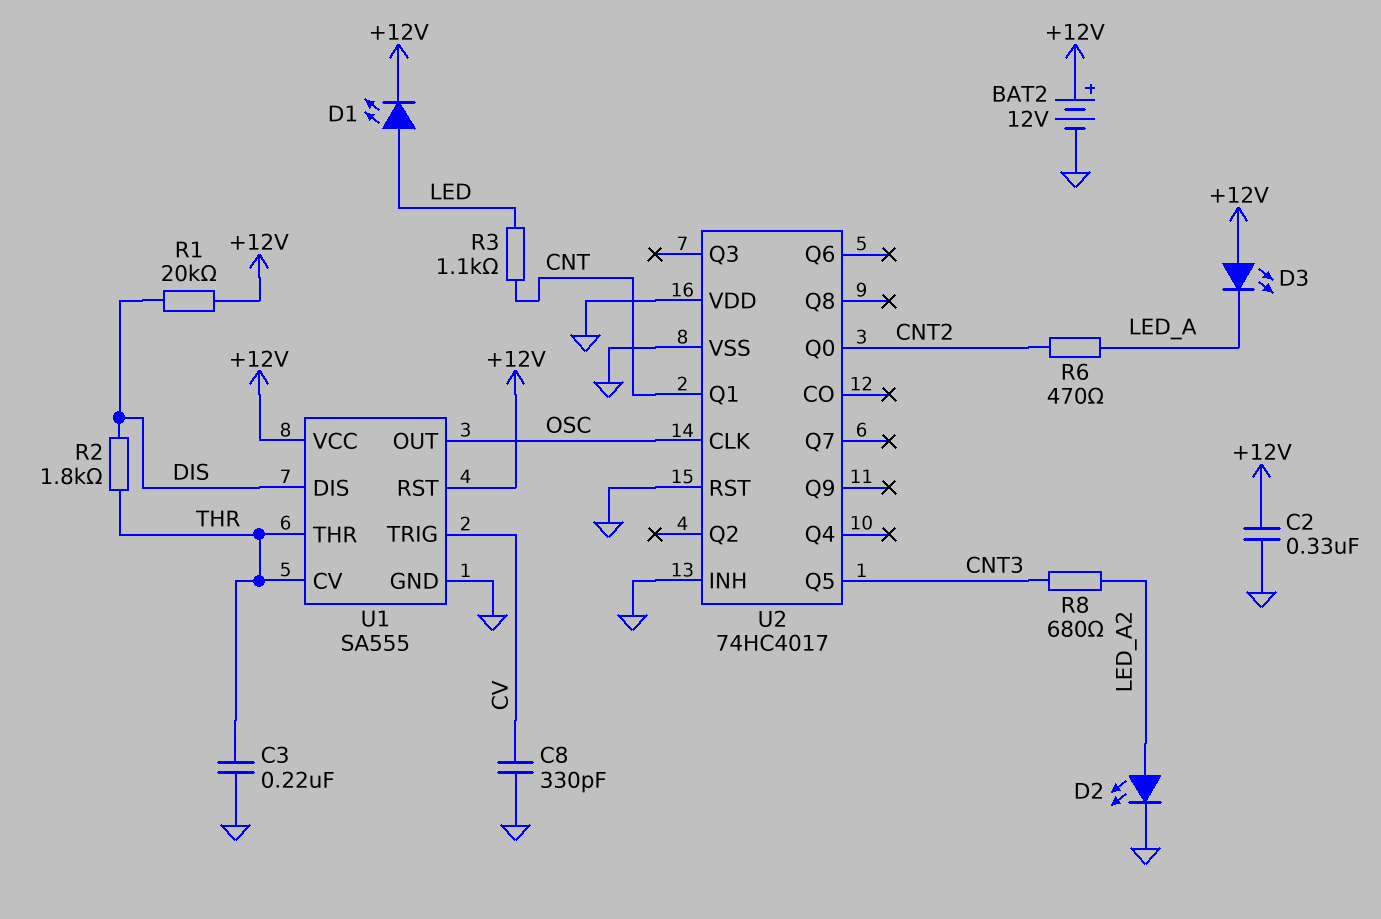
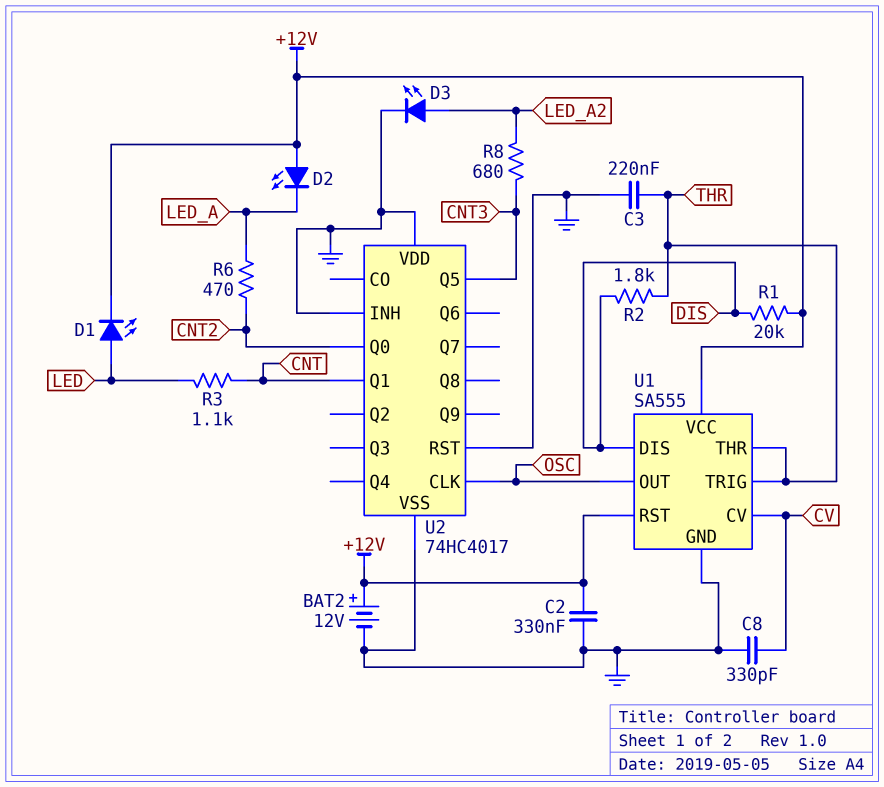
D2: LED (A LED_A2, K GND) -> LED (A +12V, K LED_A)
D3: LED (A +12V, K LED_A) -> LED (A LED_A2, K GND)
U1 pin CV: THR -> CV
U1 pin TRIG: CV -> THR

